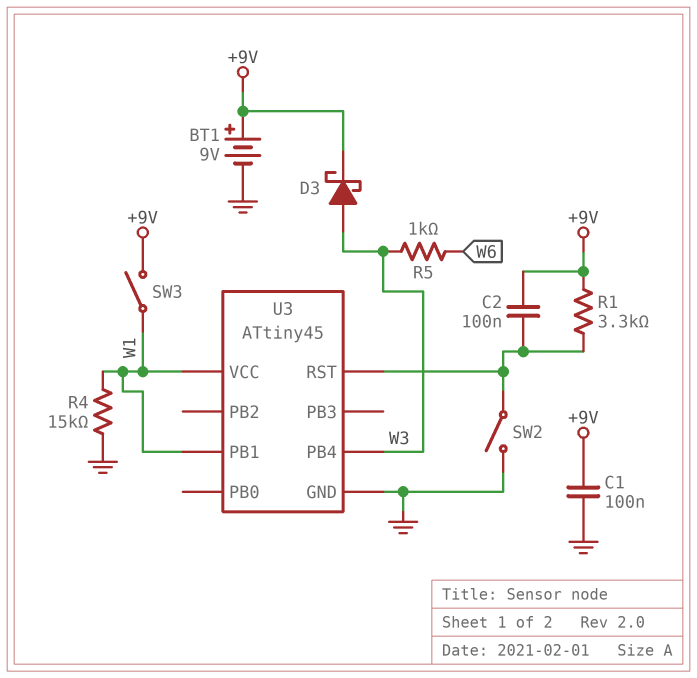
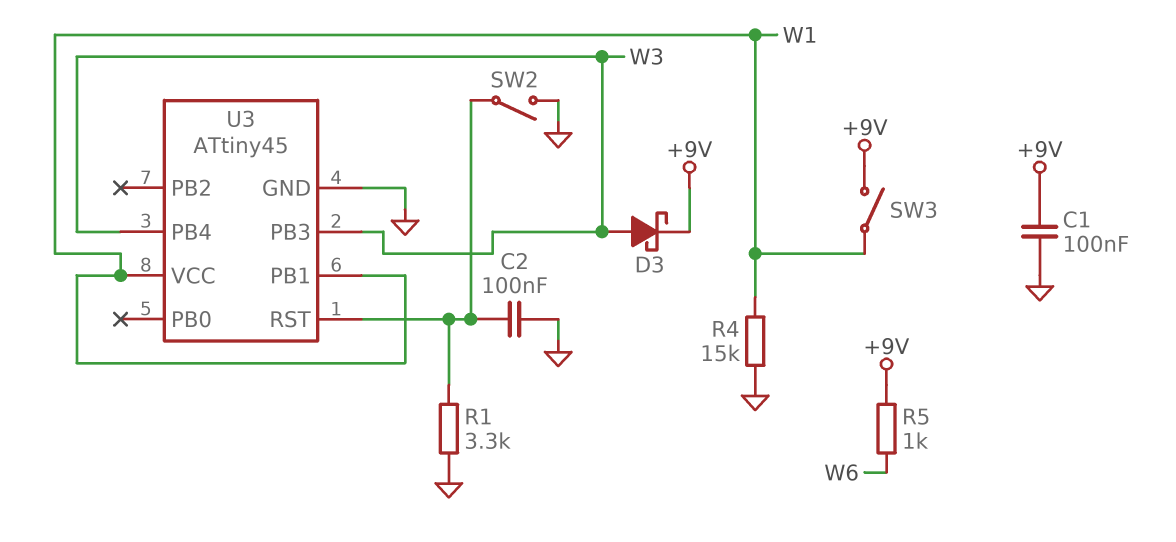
BT1: 9V (plus +9V, minus GND) -> none
C2: 100nF (+9V, U3/RST) -> 100nF (GND, U3/RST)
R1: 3.3k (+9V, U3/RST) -> 3.3k (GND, U3/RST)
R5: 1k (W3, W6) -> 1k (+9V, W6)
U3 pin PB3: none -> W3

